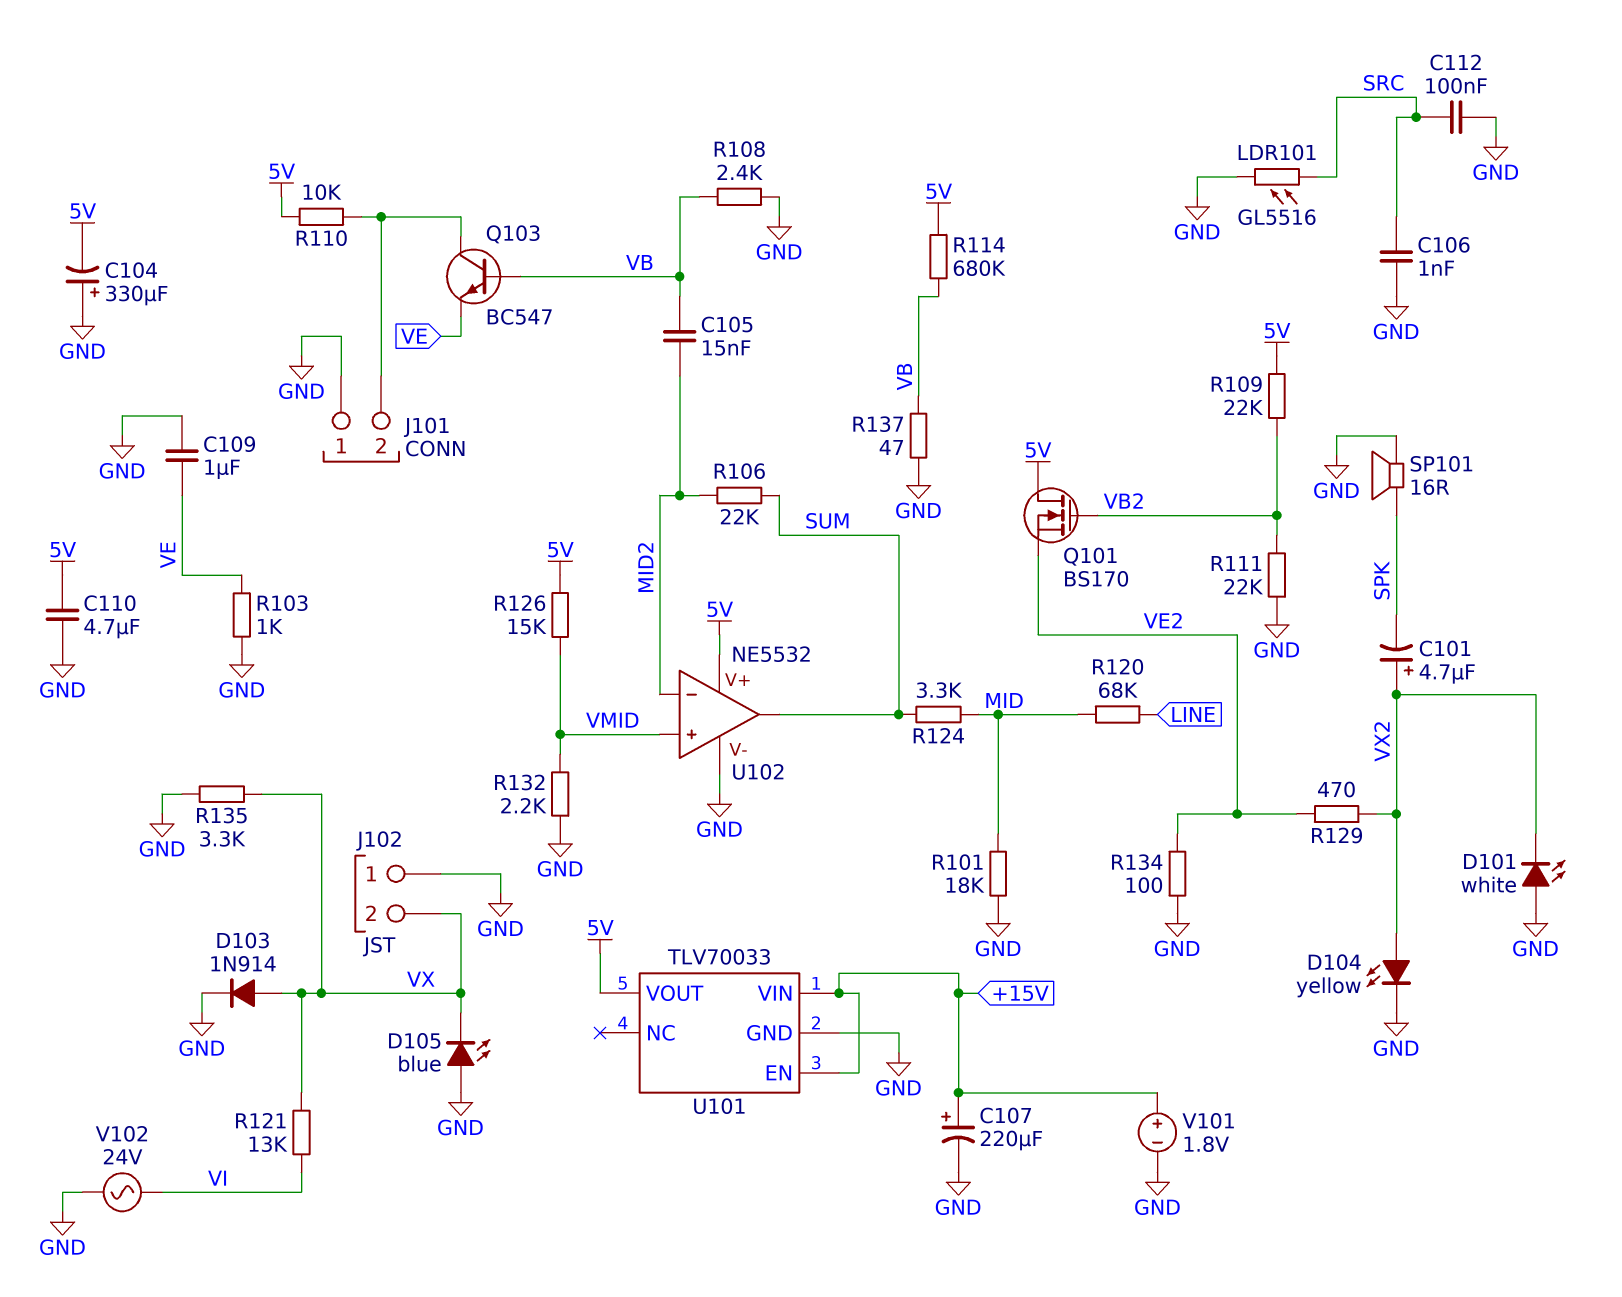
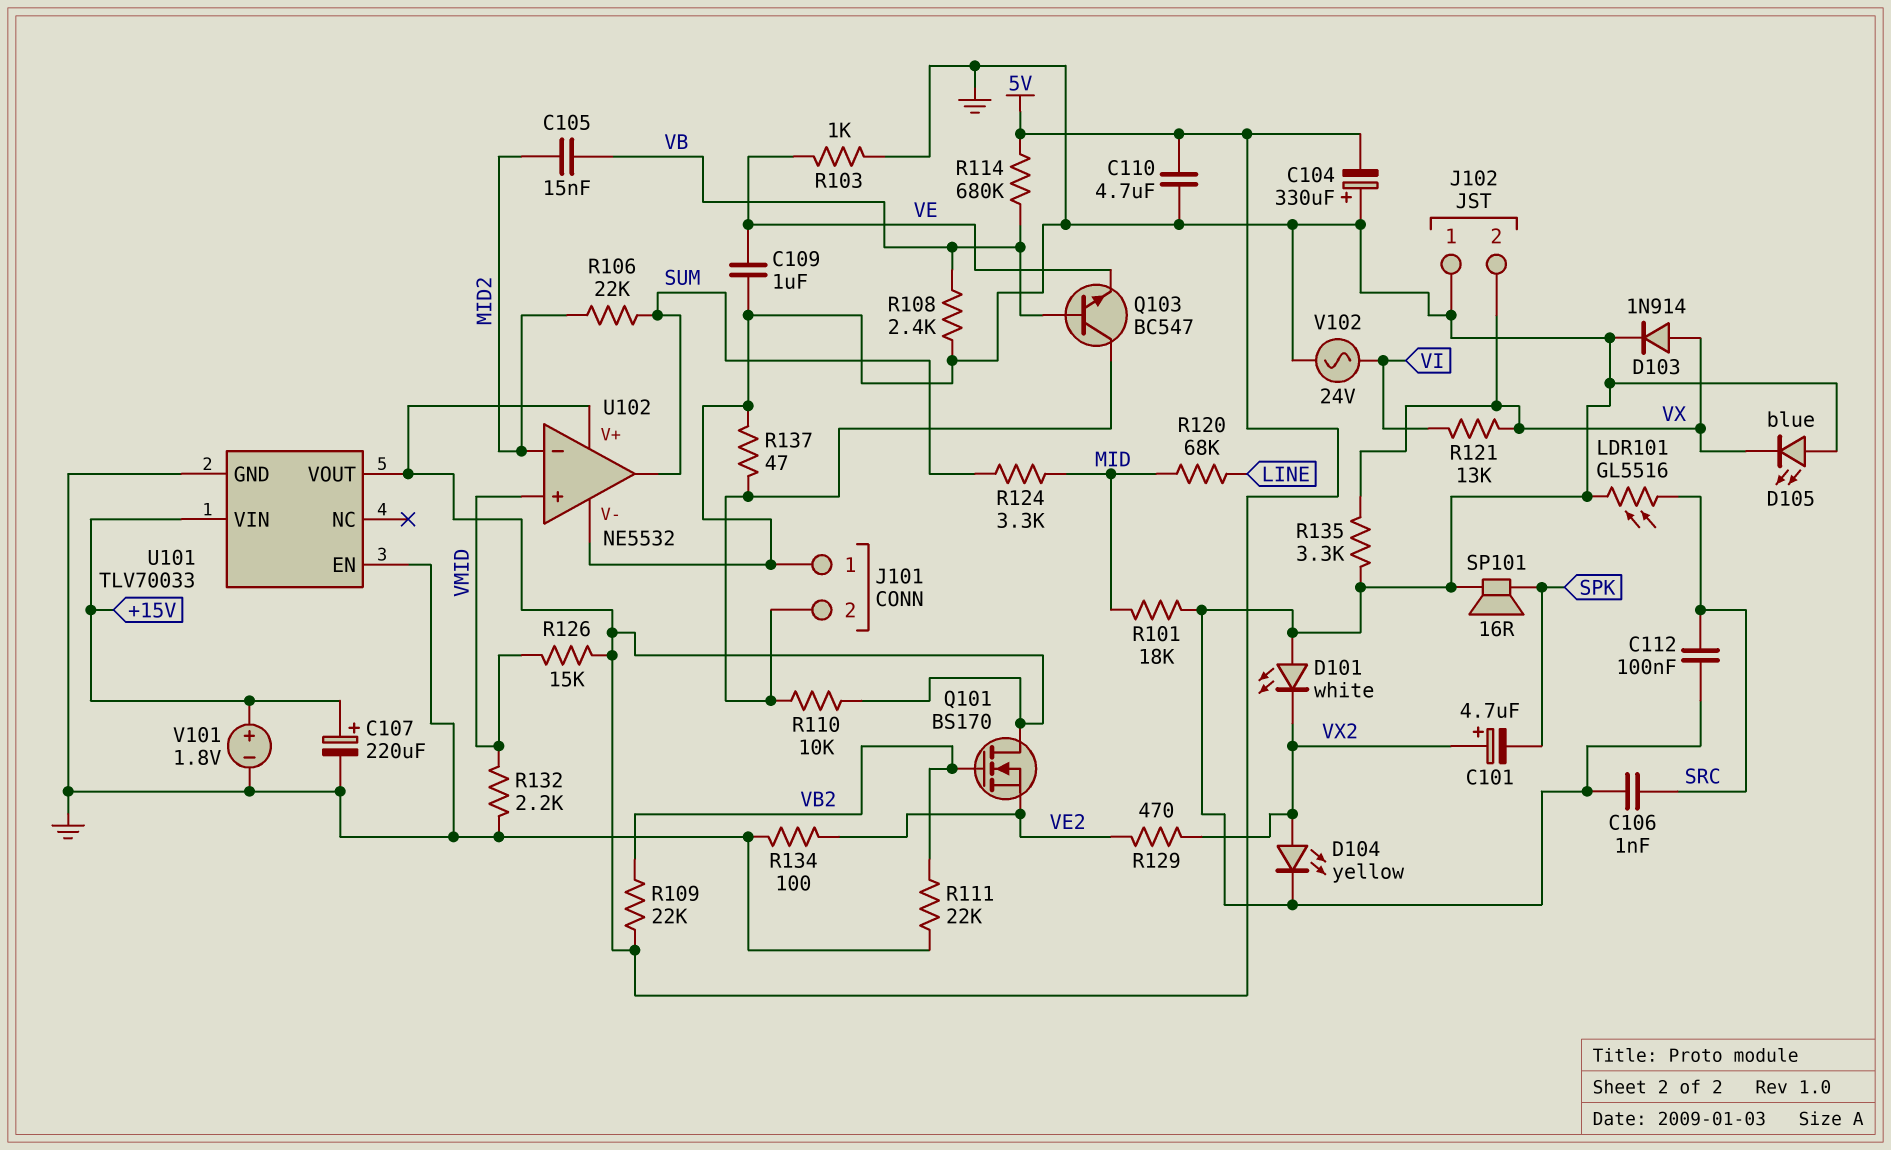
R137: 47 (GND, VB) -> 47 (GND, J101/2)
U101 pin EN: +15V -> GND

